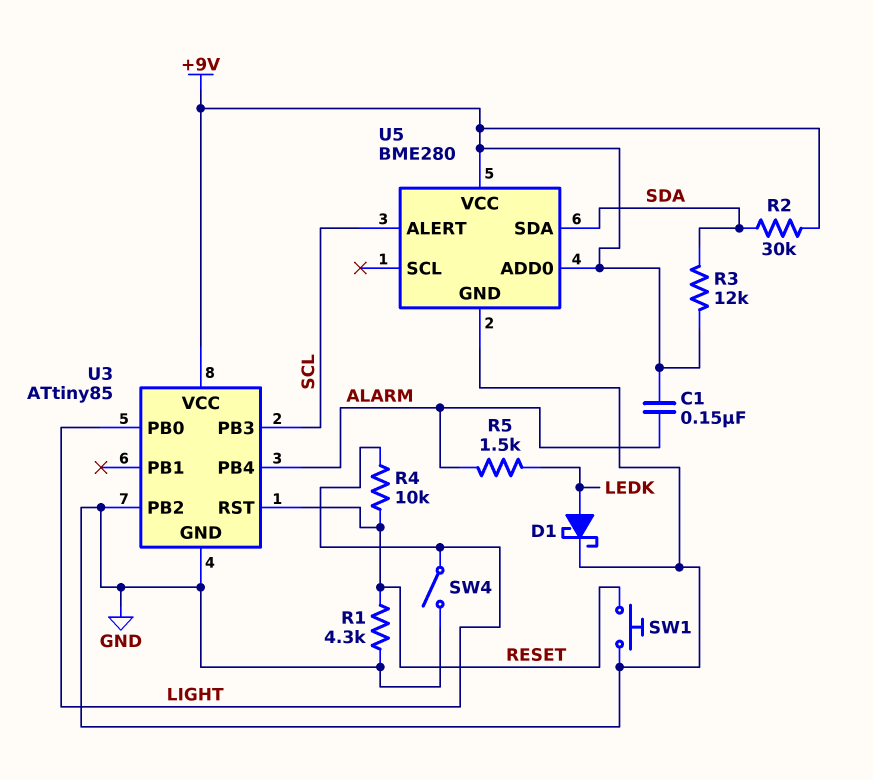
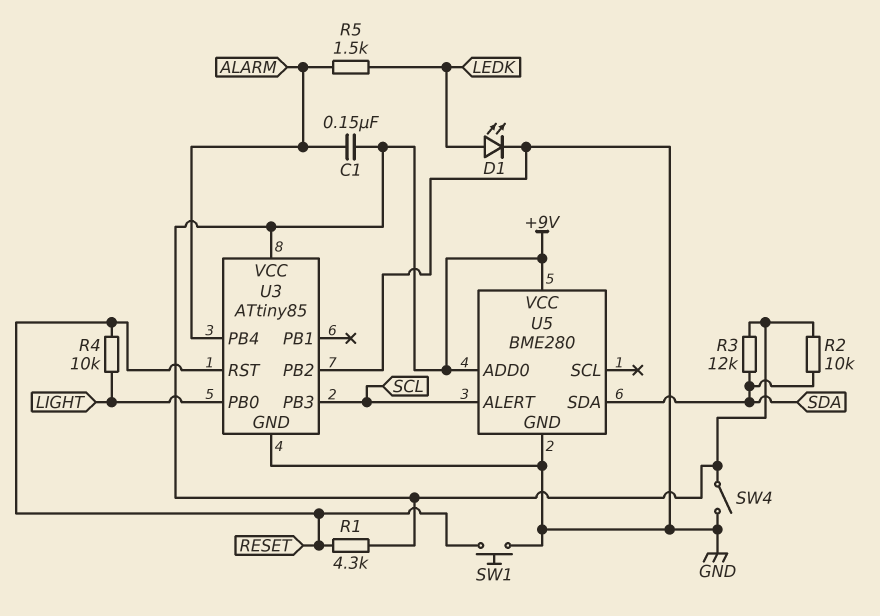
D1: schottky (A LEDK, K GND) -> LED (A LEDK, K GND)
R1: 4.3k (GND, RESET) -> 4.3k (+9V, RESET)
R2: 30k (+9V, SDA) -> 10k (+9V, SDA)
SW4: switch (GND, LIGHT) -> switch (+9V, GND)

